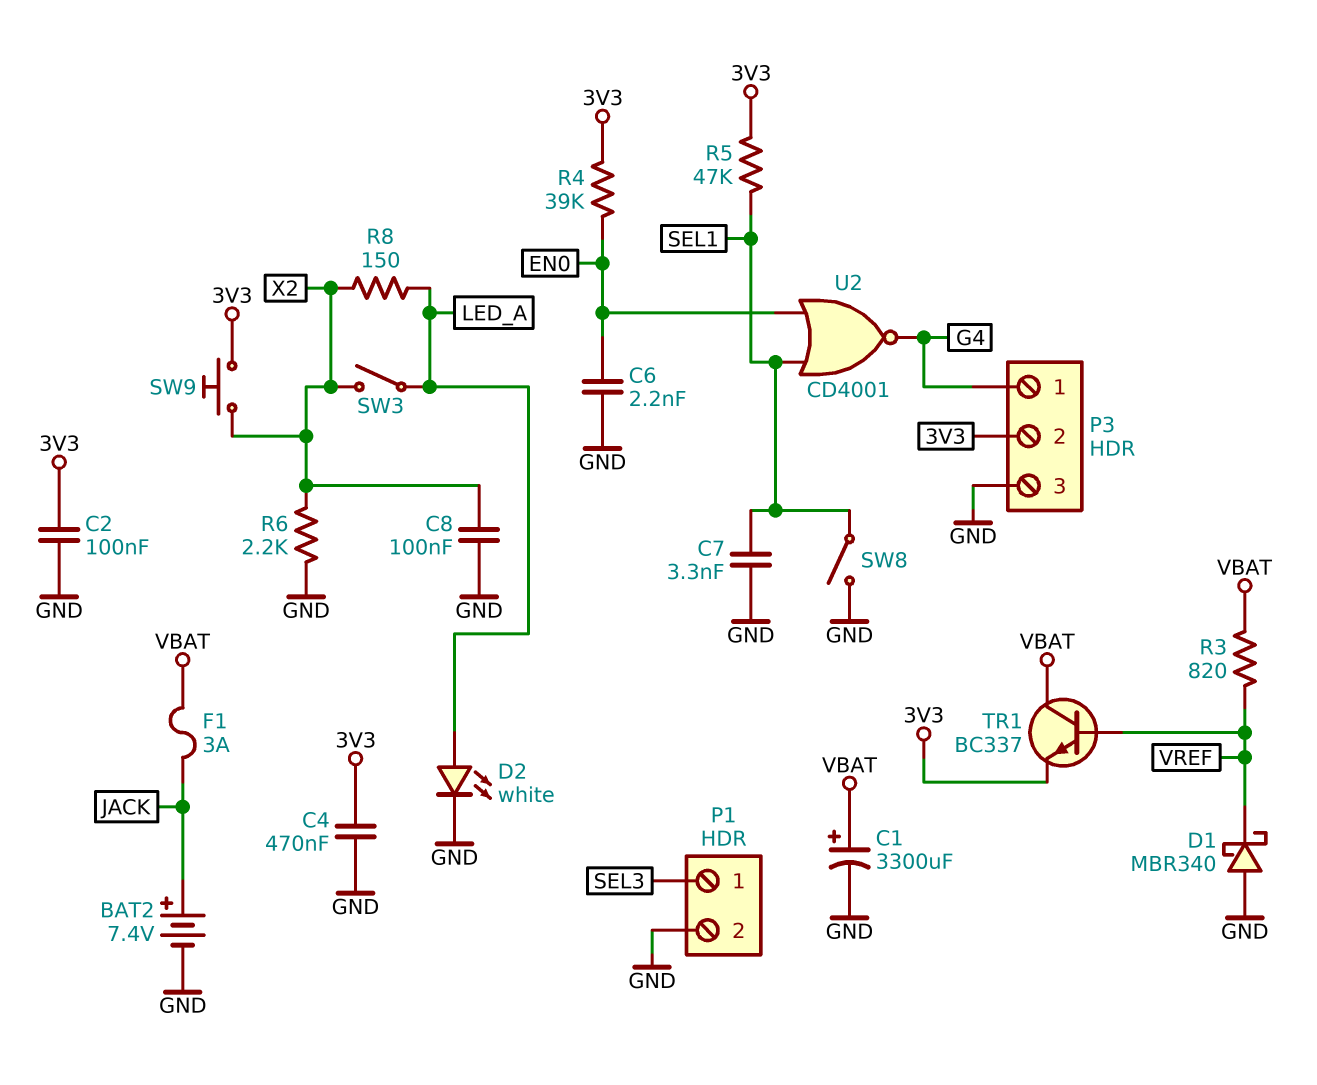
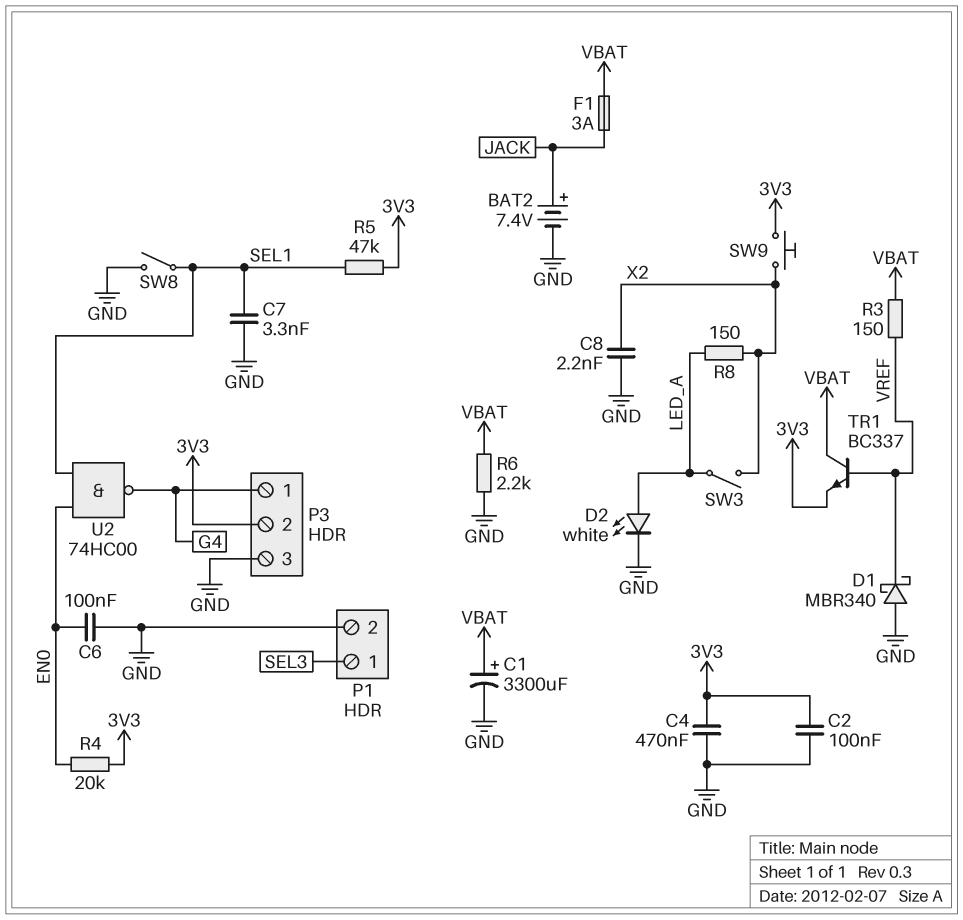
C6: 2.2nF (EN0, GND) -> 100nF (EN0, GND)
C8: 100nF (GND, X2) -> 2.2nF (GND, X2)
R3: 820 (VBAT, VREF) -> 150 (VBAT, VREF)
R4: 39k (3V3, EN0) -> 20k (3V3, EN0)
R6: 2.2k (GND, X2) -> 2.2k (GND, VBAT)
U2: NOR CD4001 (in EN0, in SEL1, out G4) -> NAND 74HC00 (in EN0, in SEL1, out G4)

